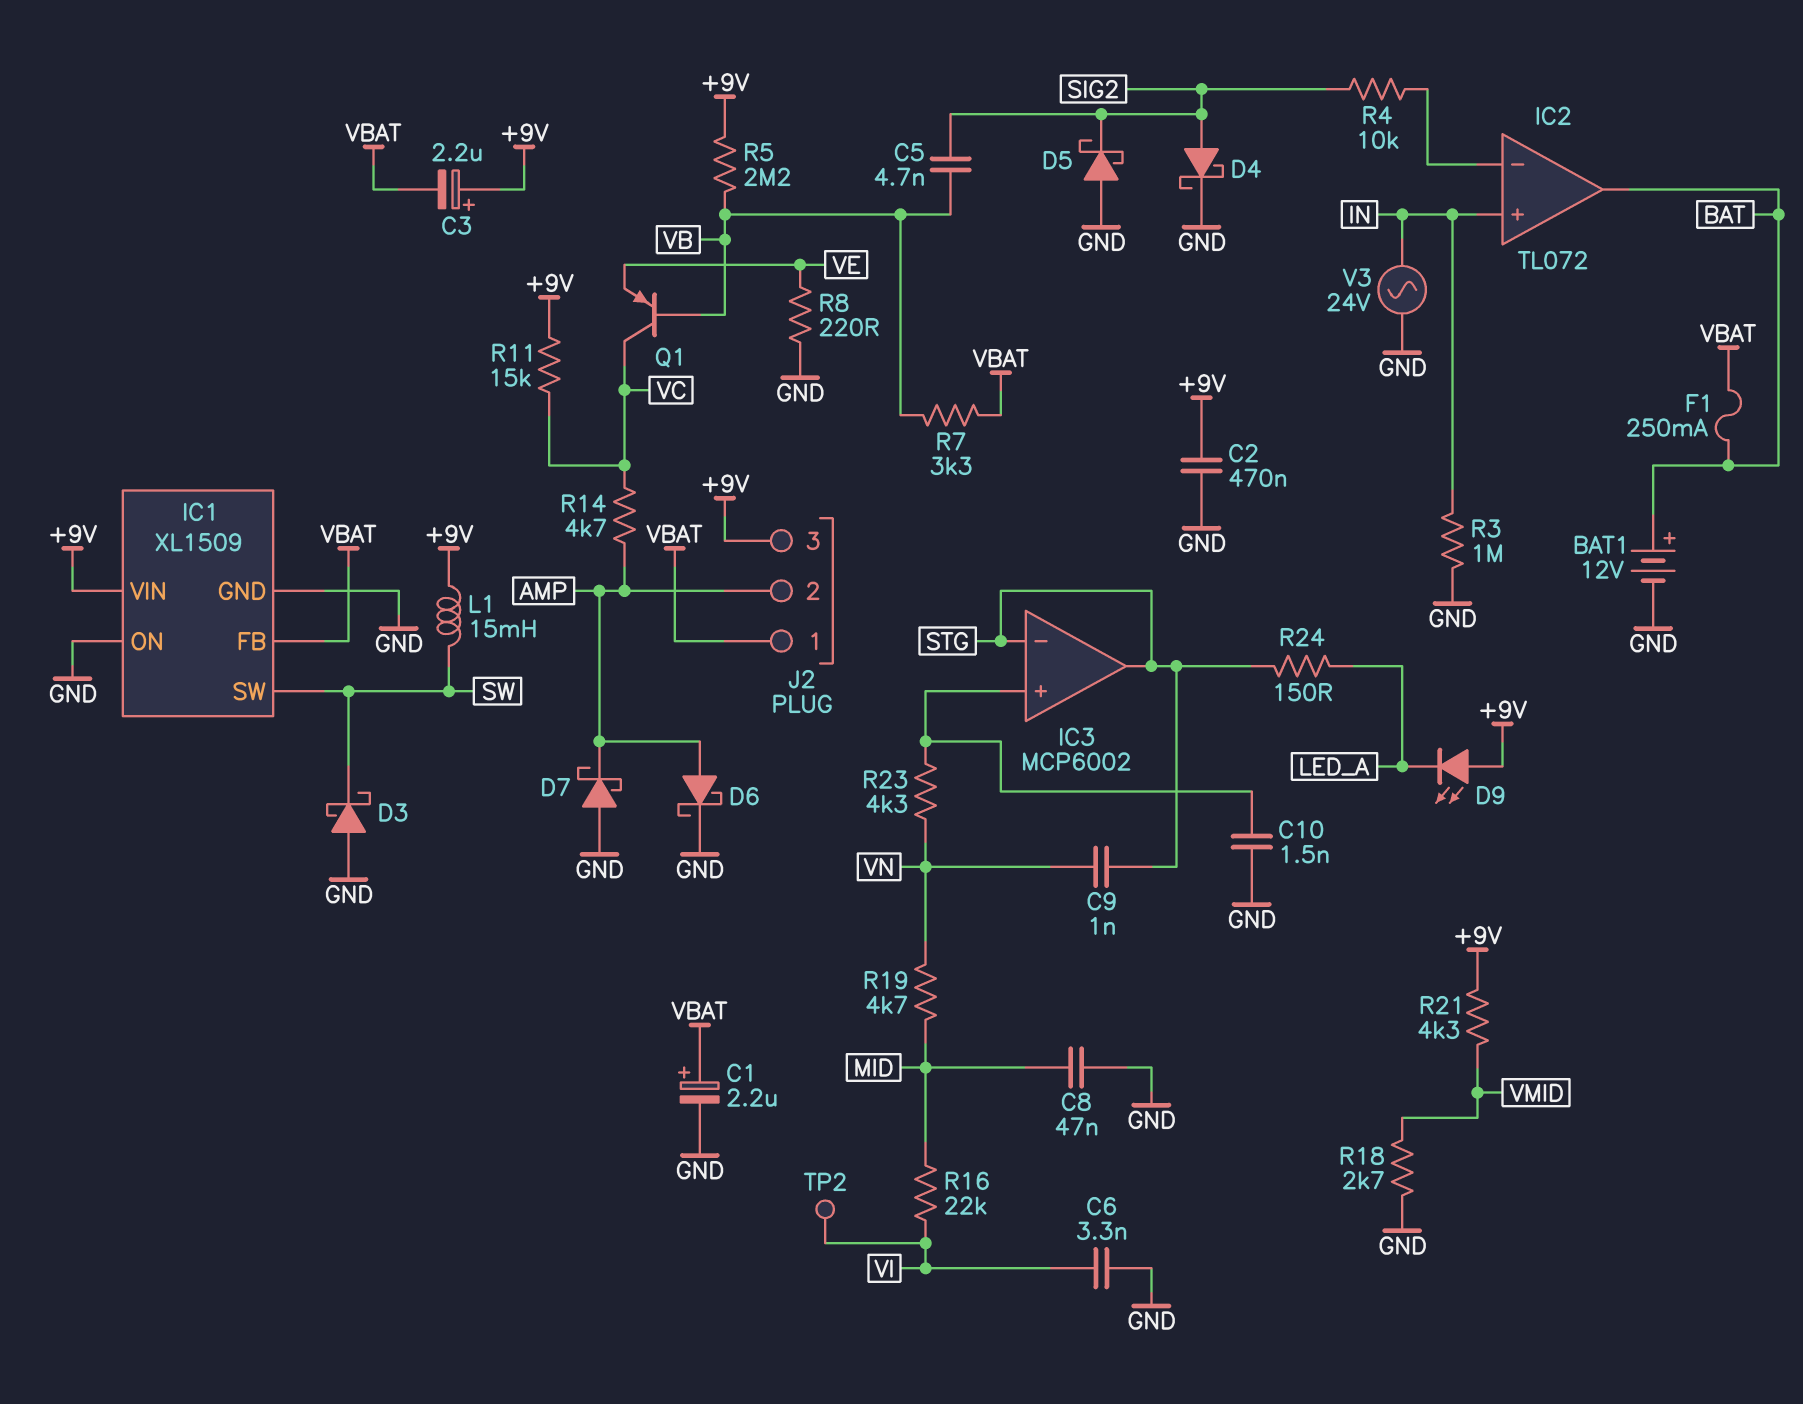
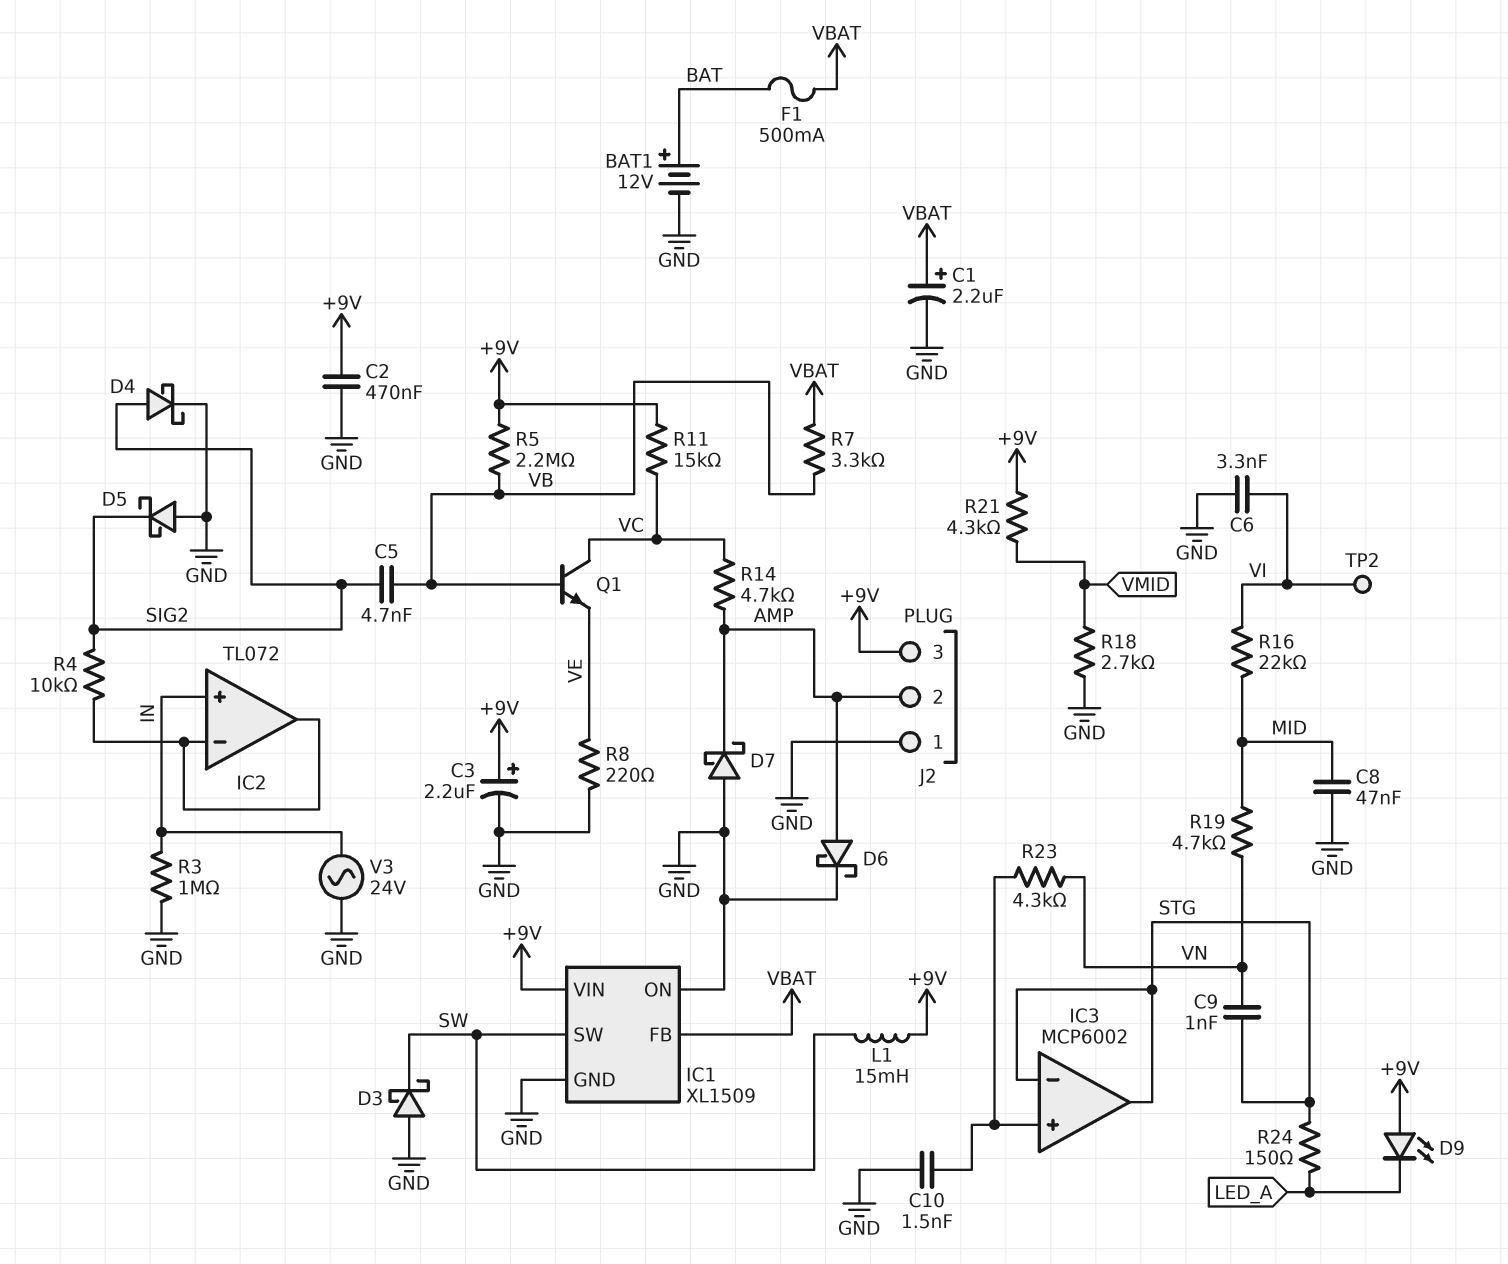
C3: 2.2uF (plus +9V, minus VBAT) -> 2.2uF (plus +9V, minus GND)
F1: 250mA (BAT, VBAT) -> 500mA (BAT, VBAT)
IC2 pin out: BAT -> IC2/in-
J2 pin 1: VBAT -> GND
Q1: PNP (B VB, C VC, E VE) -> NPN (B VB, C VC, E VE)

